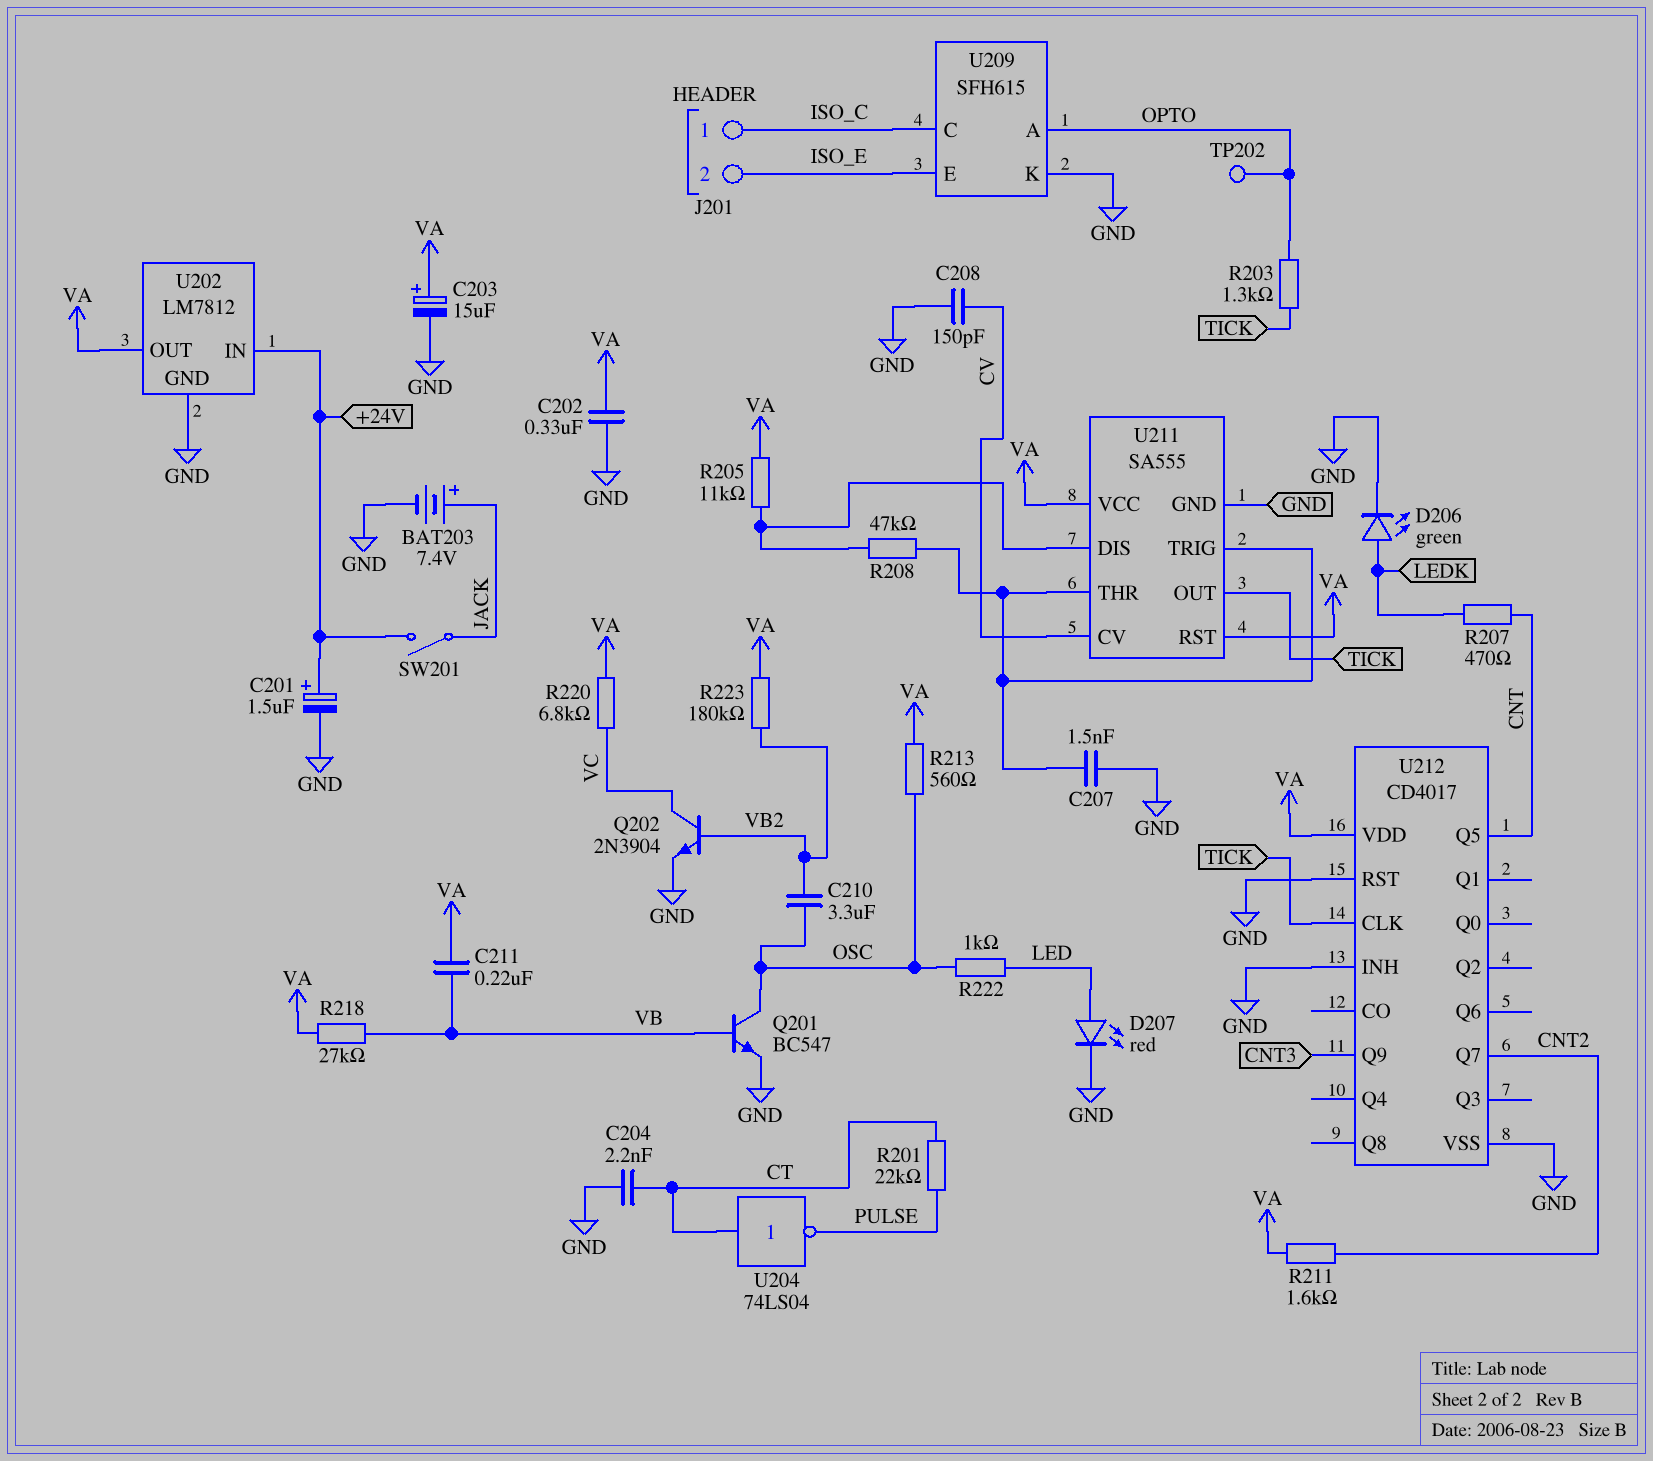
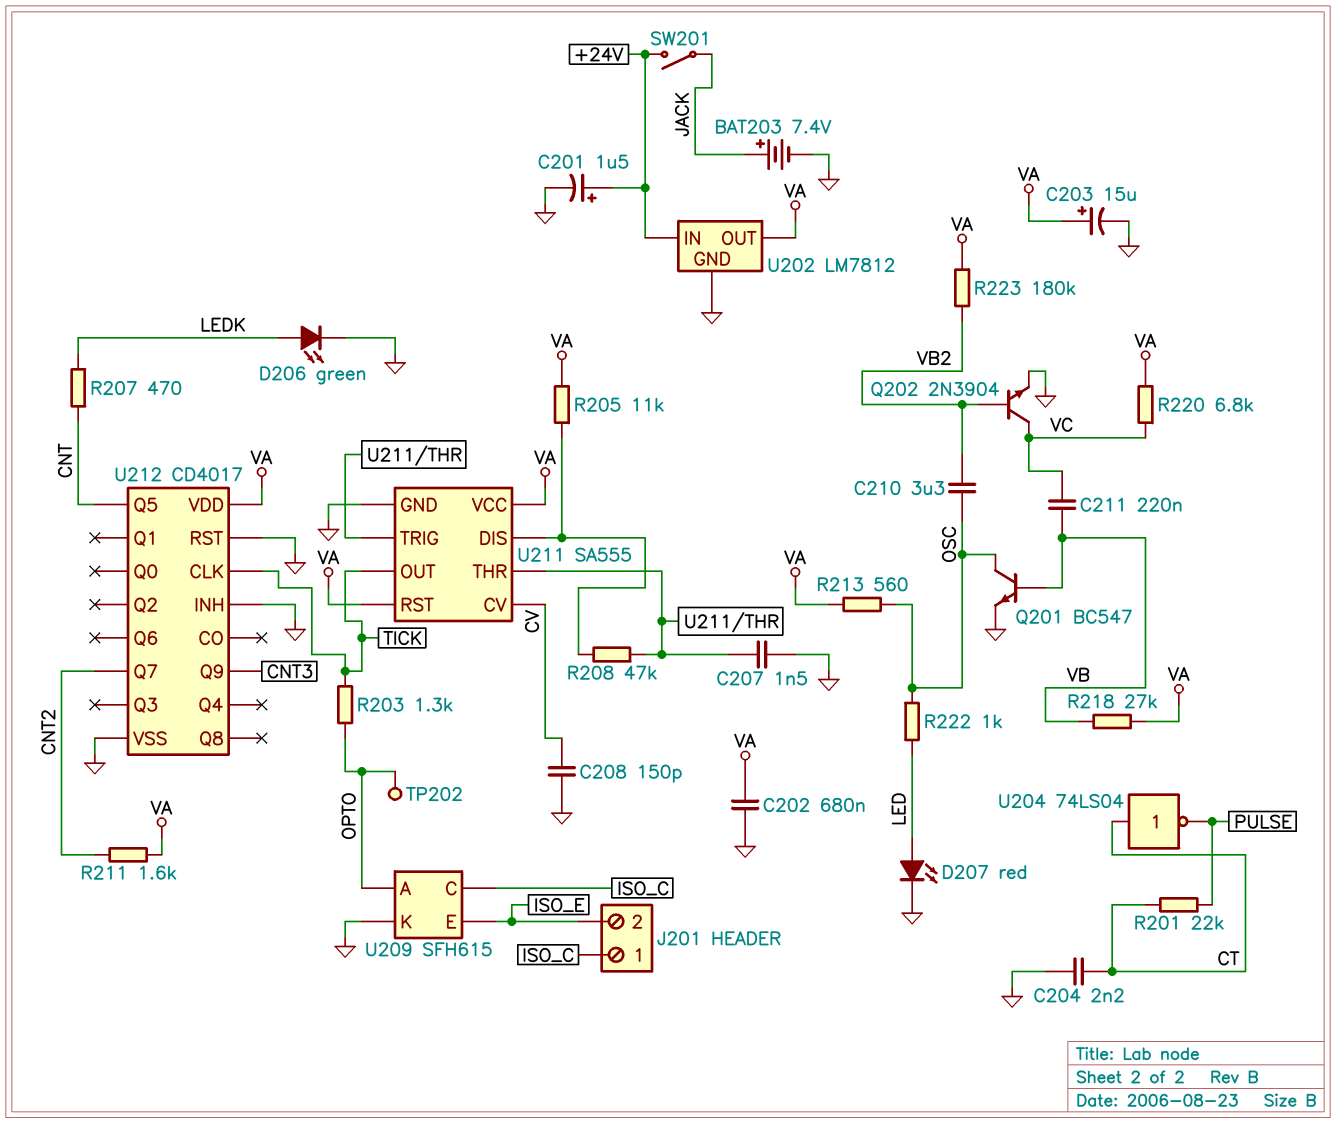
C202: 330nF (GND, VA) -> 680nF (GND, VA)
C211: 220nF (VA, VB) -> 220nF (VB, VC)

